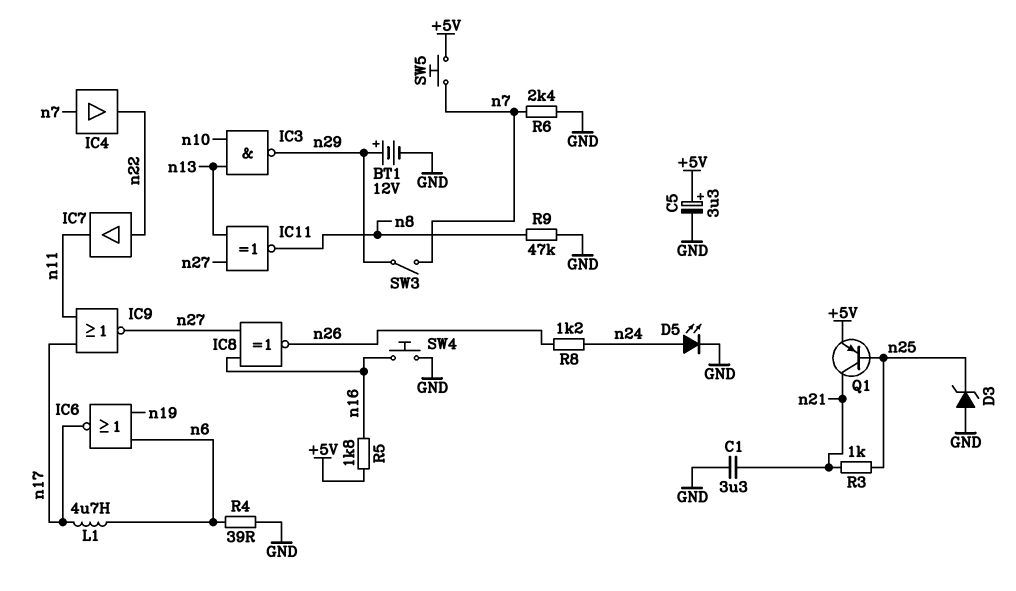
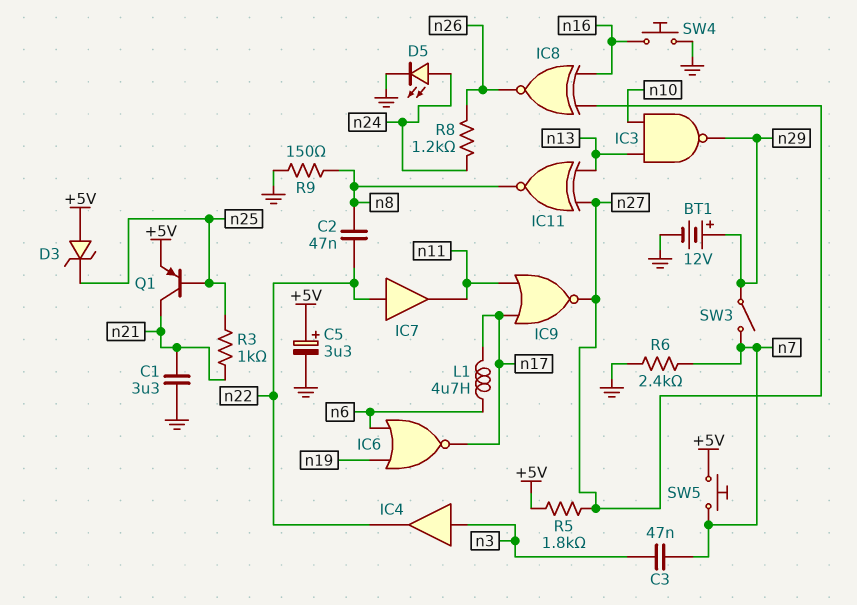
C2: none -> 47nF (n8, n22)
C3: none -> 47nF (n3, n7)
D3: zener (A GND, K n25) -> zener (A +5V, K n25)
IC4: buffer (in n7, out n22) -> buffer (in n3, out n22)
R4: 39 (GND, n6) -> none
R5: 1.8k (+5V, n16) -> 1.8k (+5V, n27)
R9: 47k (GND, n8) -> 150 (GND, n8)

